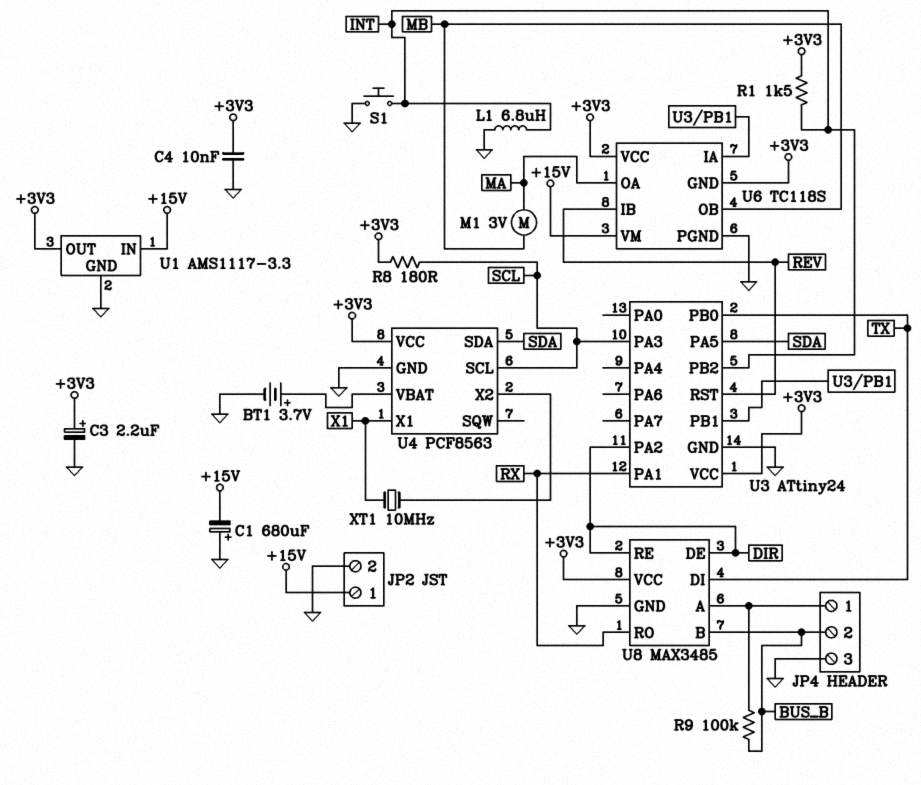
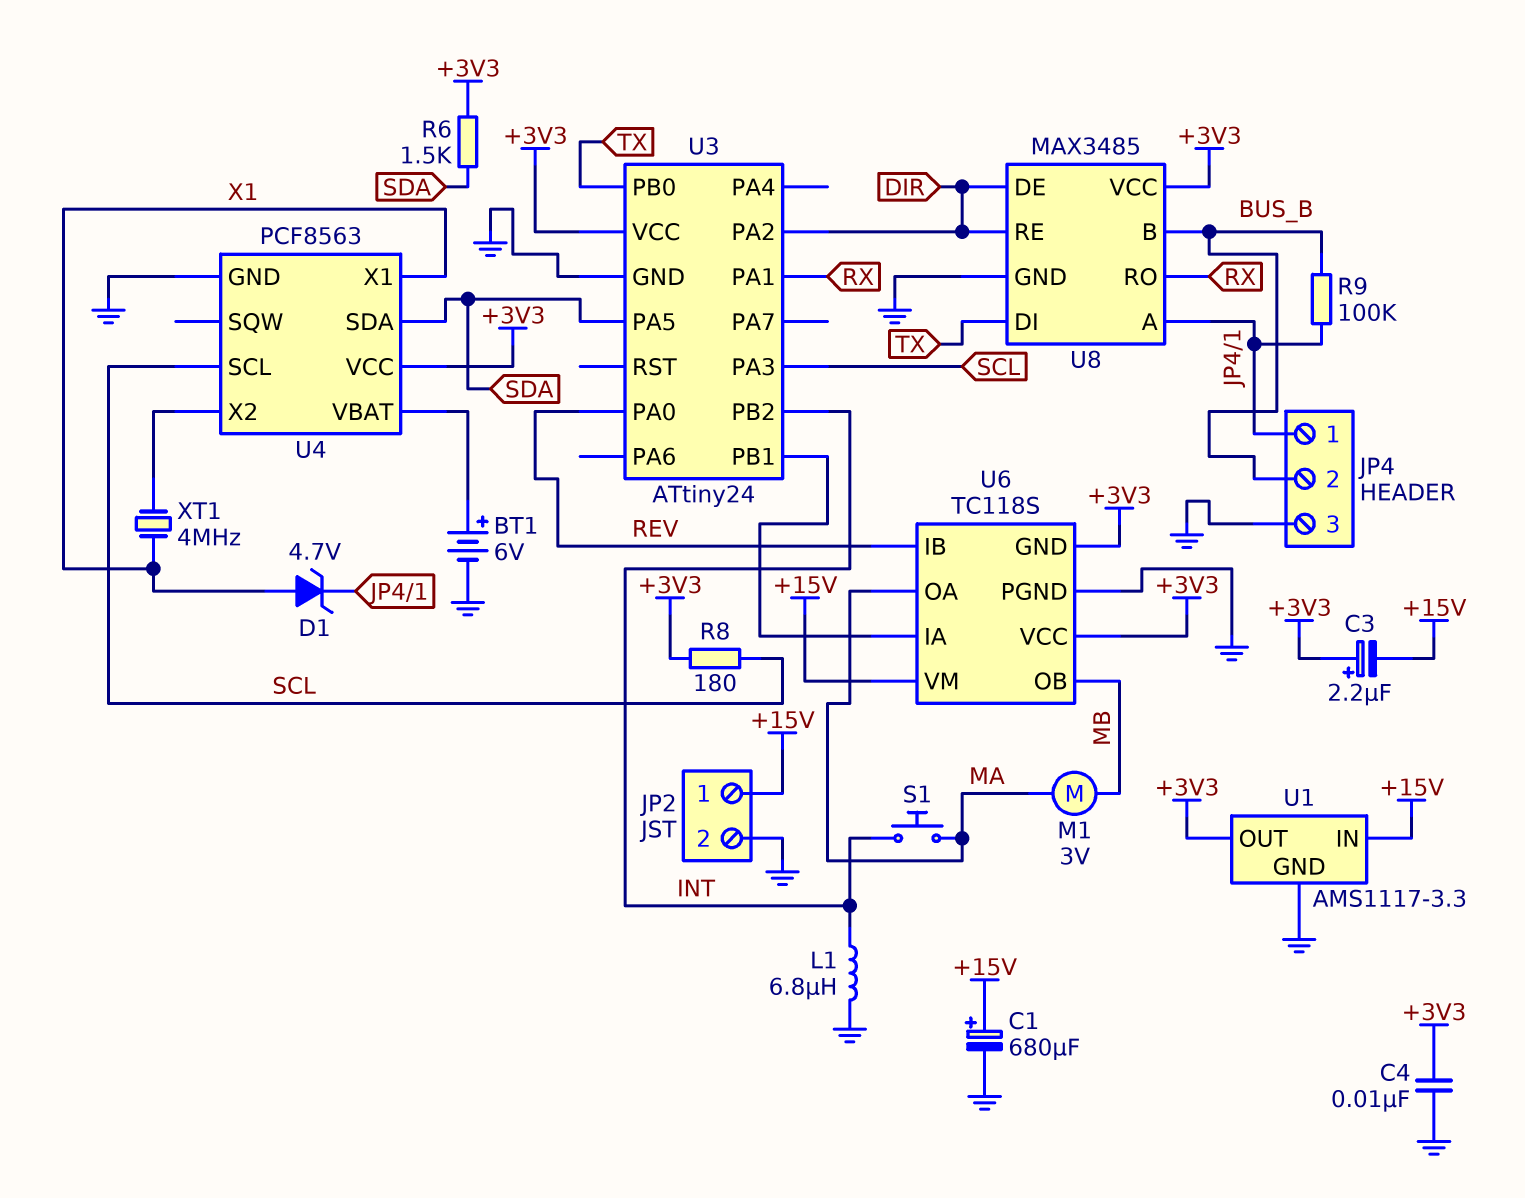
BT1: 3.7V (plus U4/VBAT, minus GND) -> 6V (plus U4/VBAT, minus GND)
C1: 680uF (plus GND, minus +15V) -> 680uF (plus +15V, minus GND)
C3: 2.2uF (plus +3V3, minus GND) -> 2.2uF (plus +3V3, minus +15V)
D1: none -> zener 4.7V (A X1, K JP4/1)
R1: 1.5k (+3V3, INT) -> none
R6: none -> 1.5k (+3V3, SDA)
S1: button (GND, INT) -> button (INT, MA)
U3 pin PA0: none -> REV
U3 pin RST: REV -> none
XT1: 10MHz (U4/X2, X1) -> 4MHz (U4/X2, X1)

